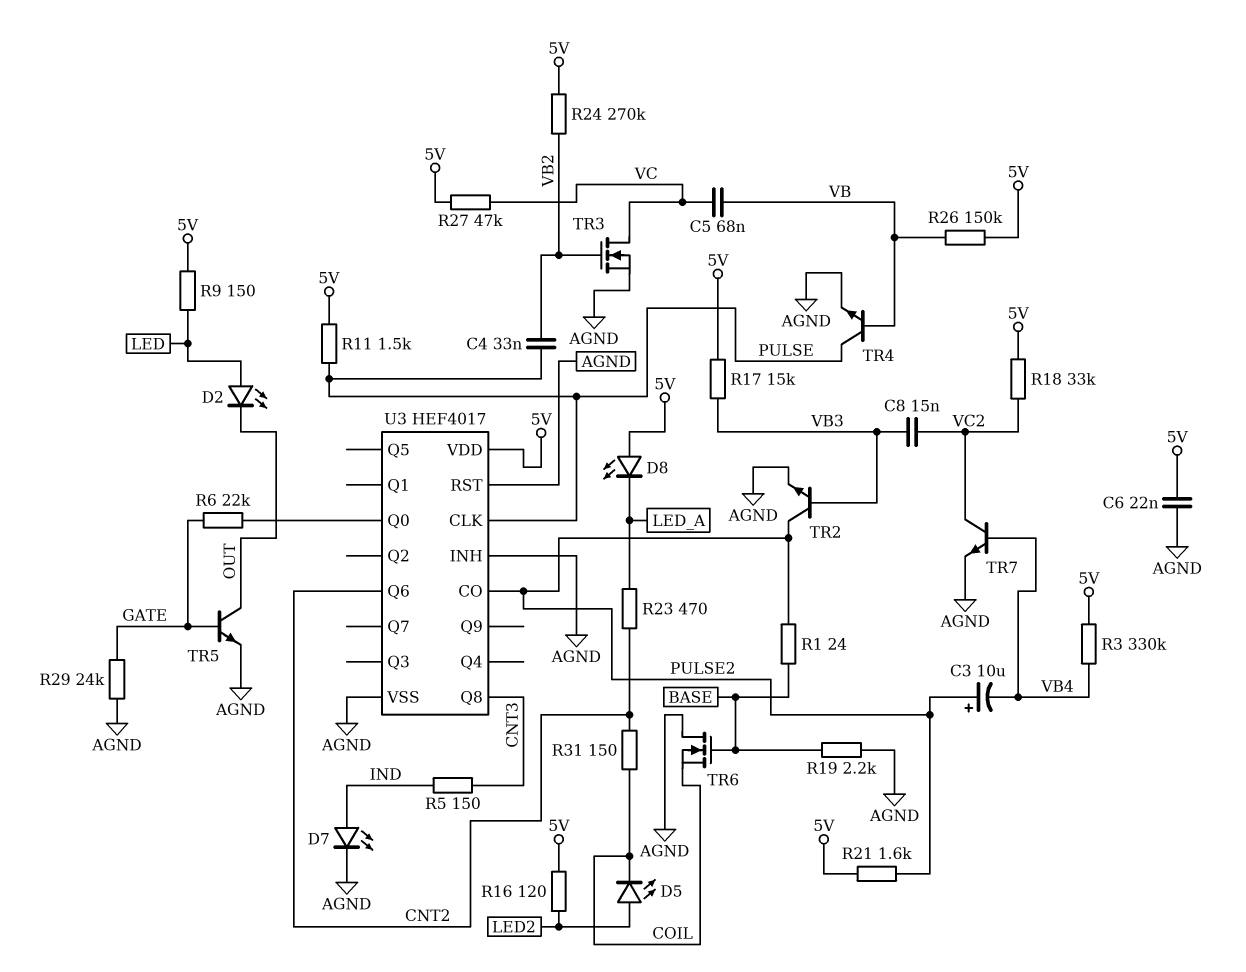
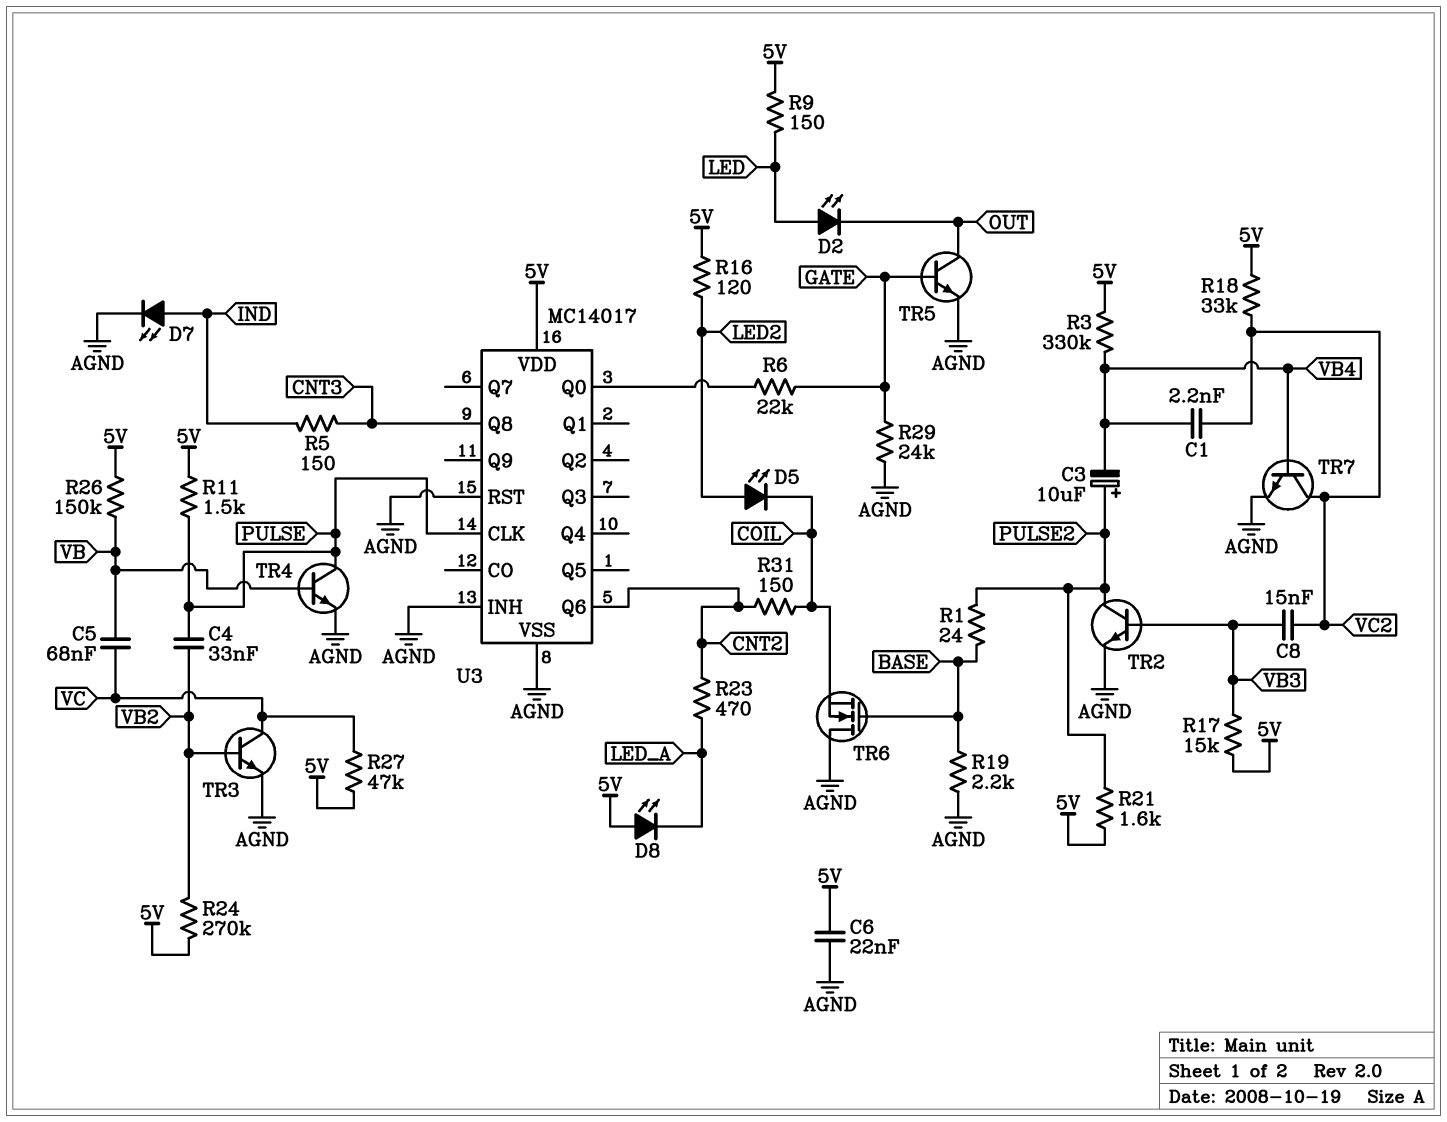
C1: none -> 2.2nF (VB4, VC2)
TR3: NMOS (G VB2, D VC, S AGND) -> NPN (B VB2, C VC, E AGND)
U3: HEF4017 -> MC14017
U3 pin CO: PULSE2 -> none

